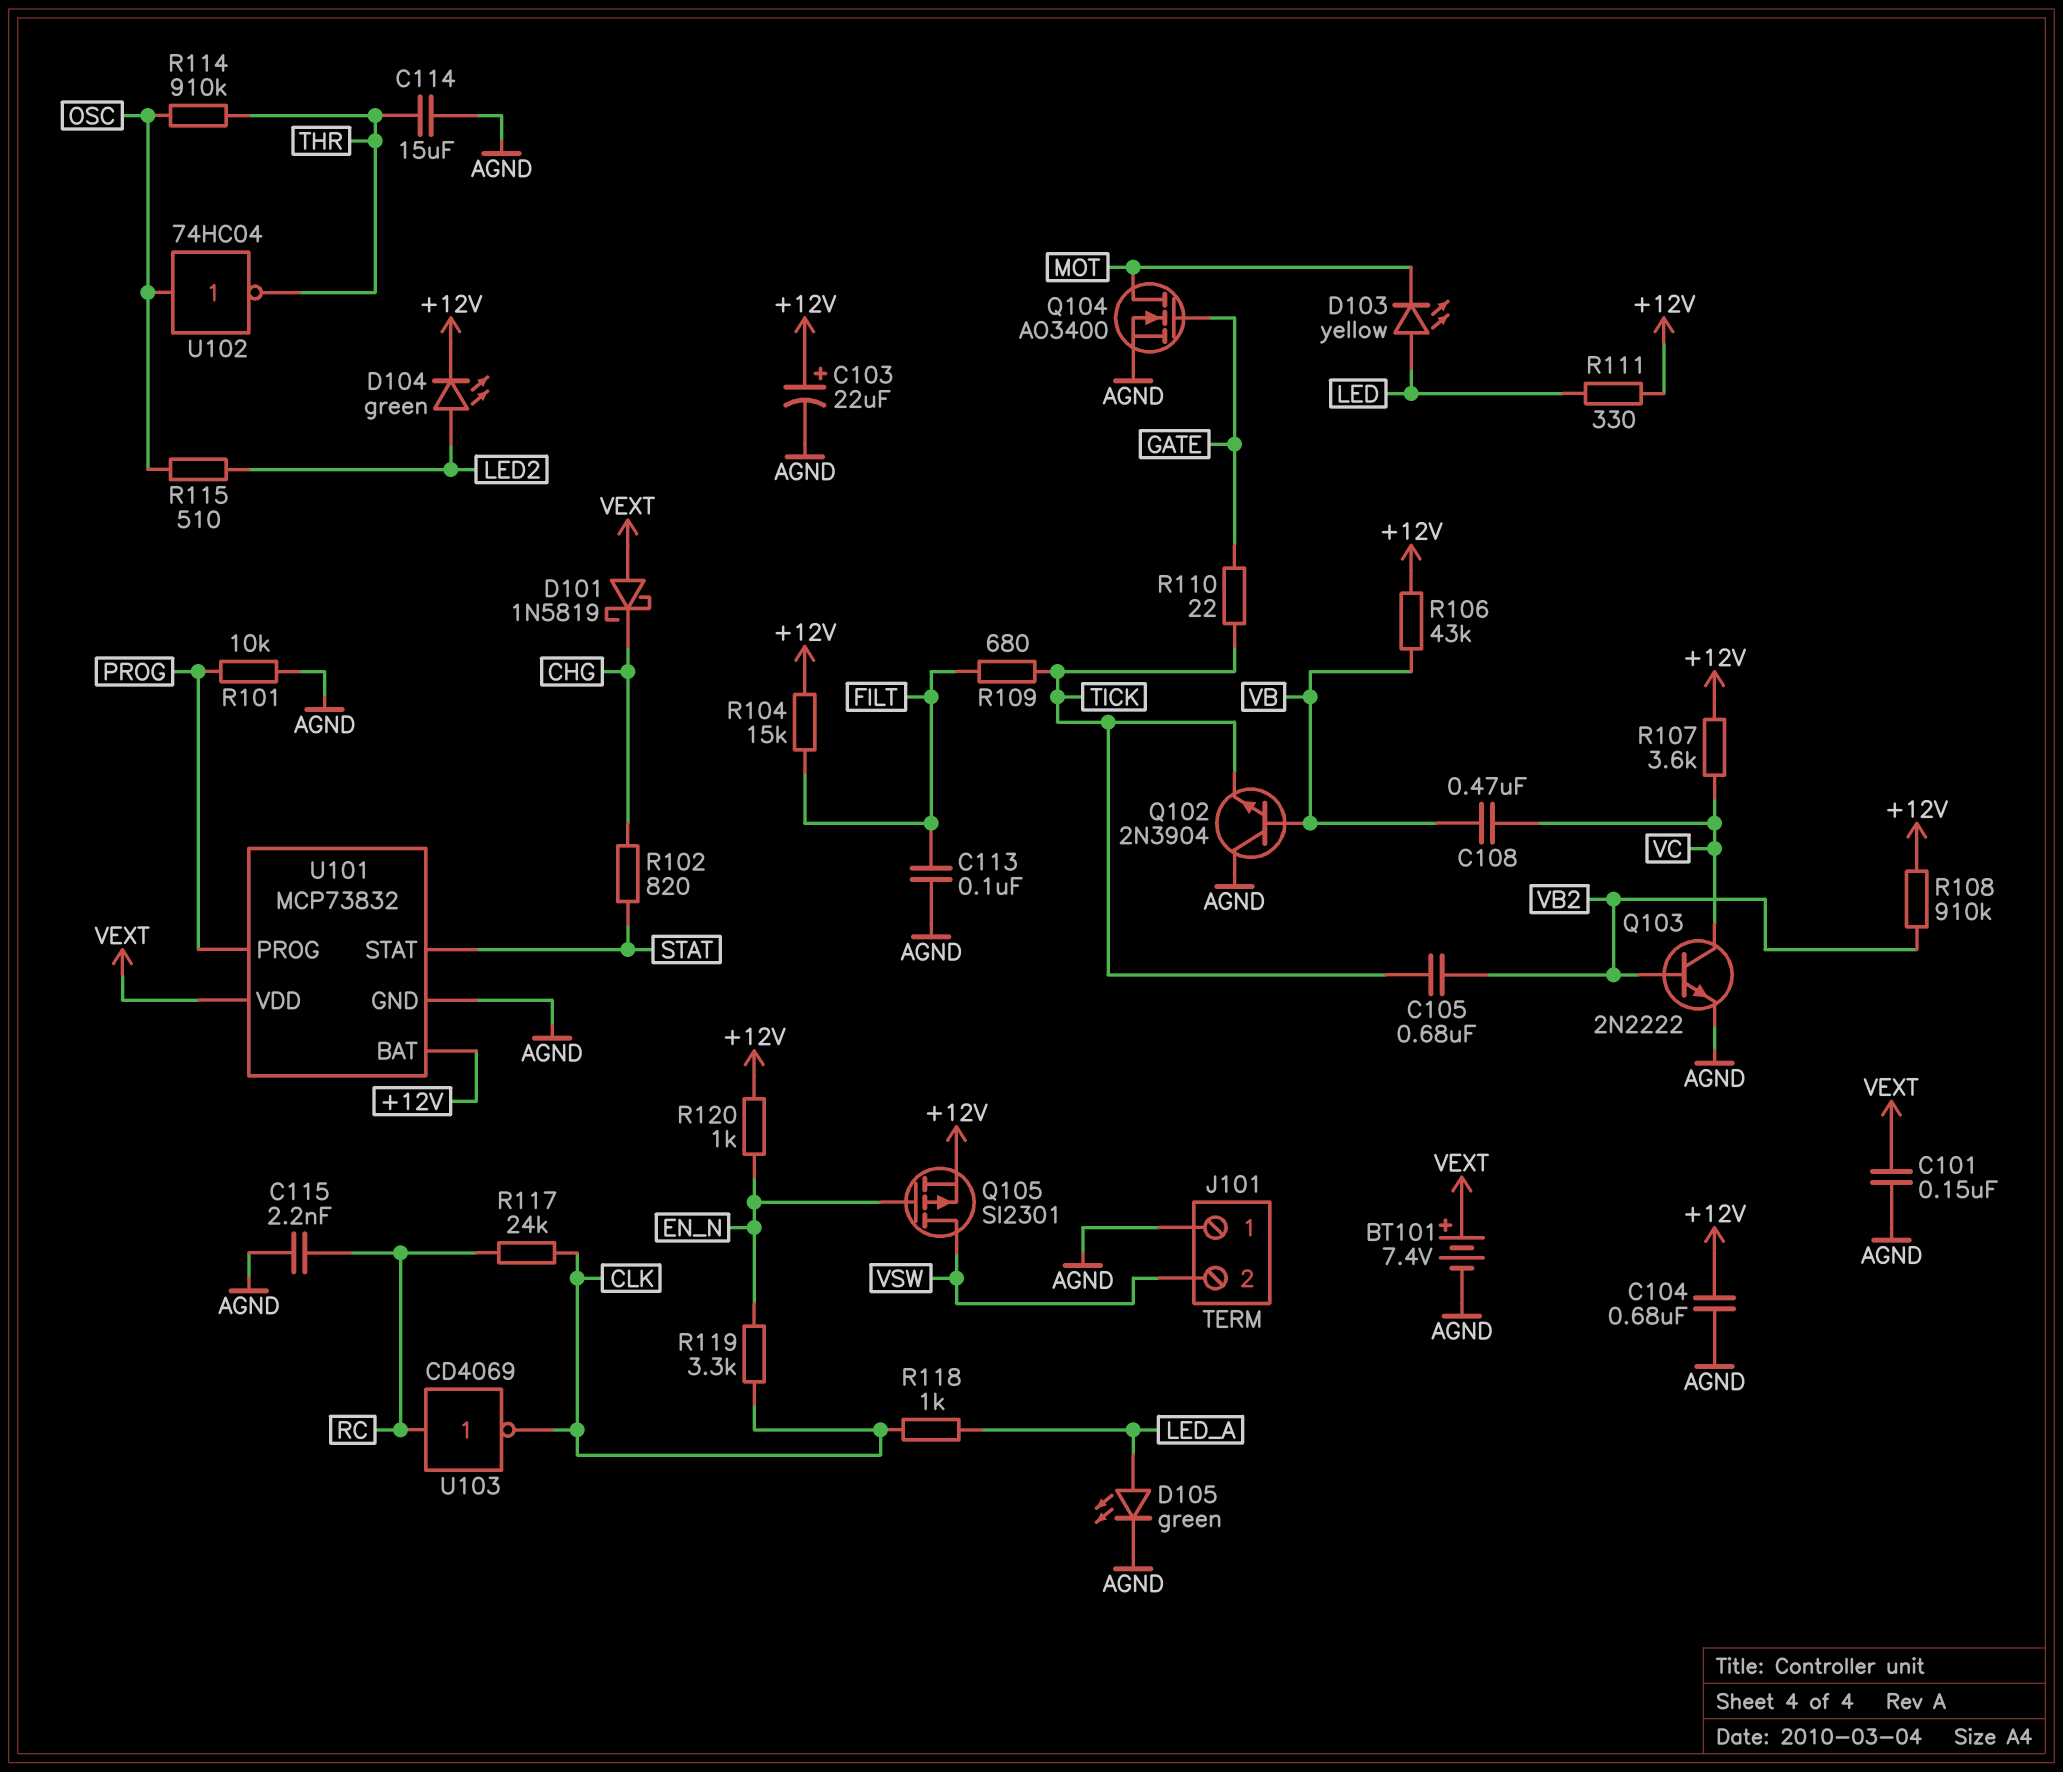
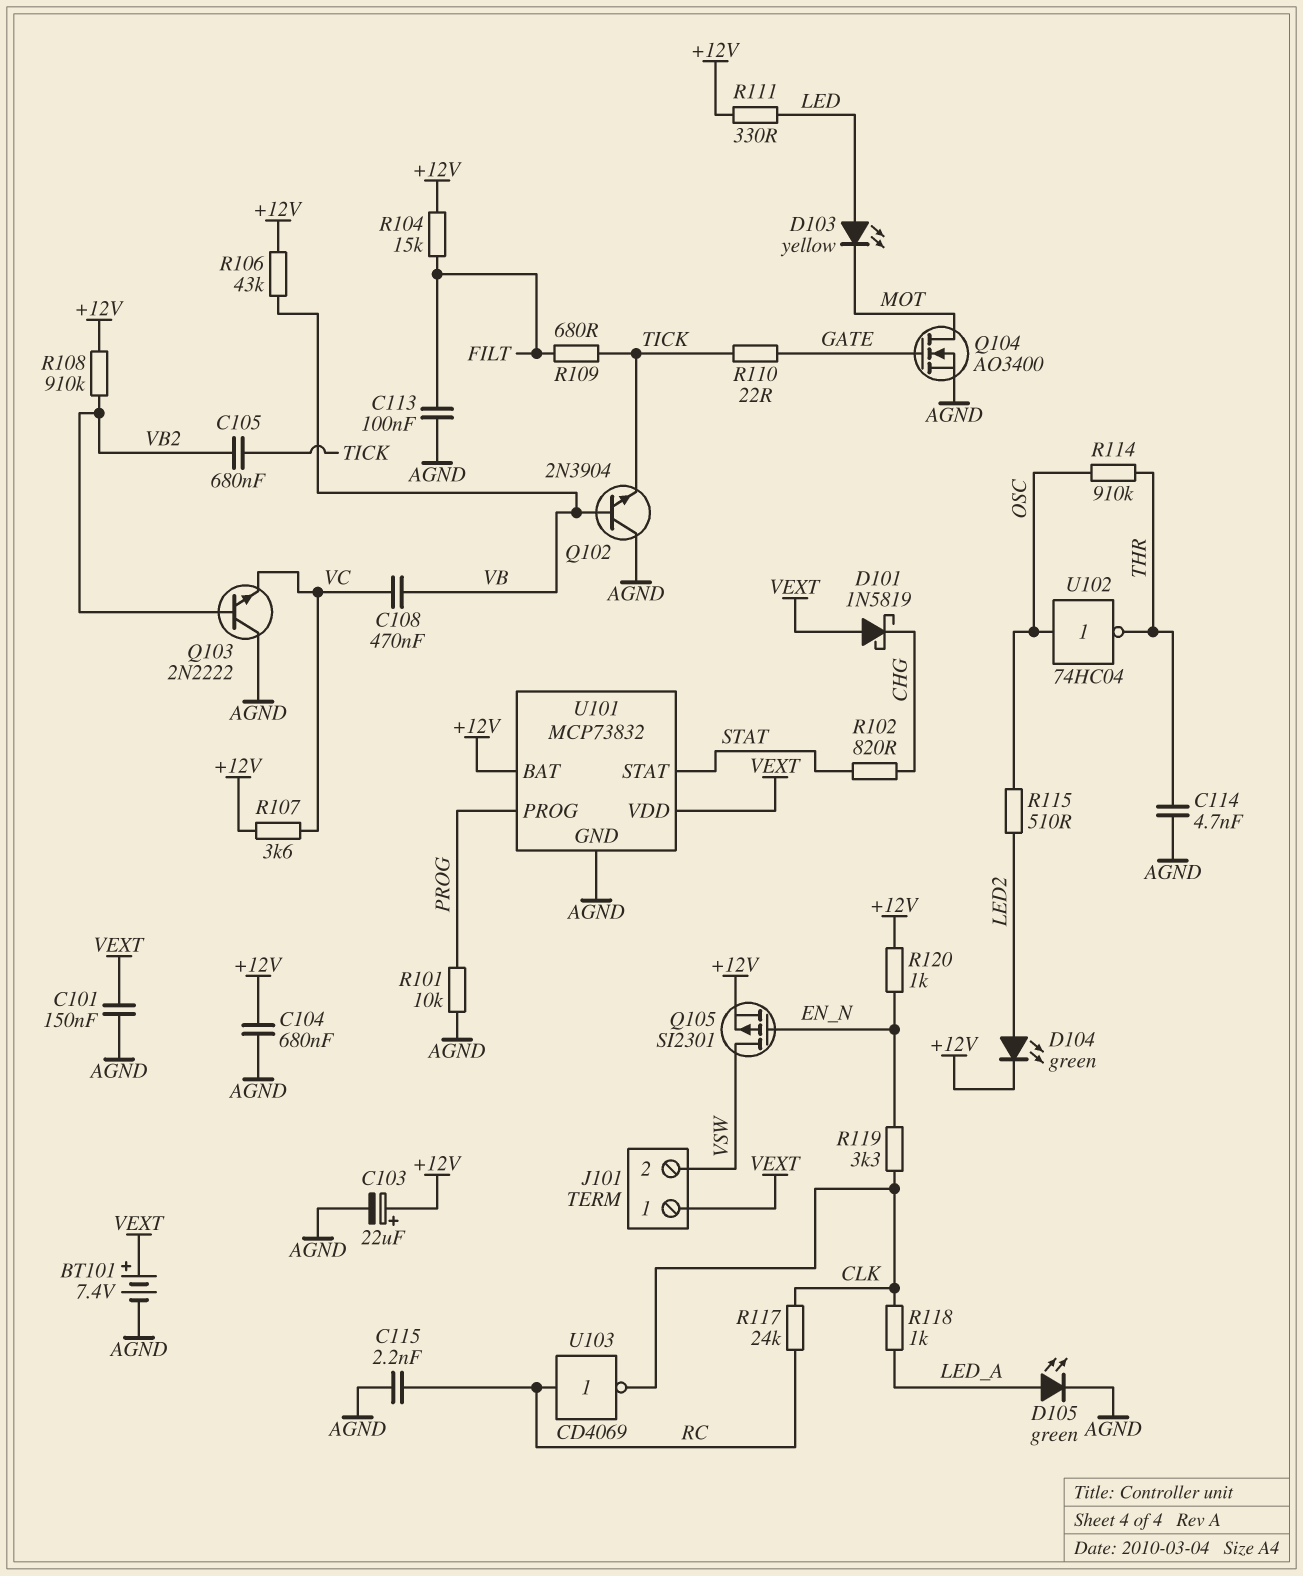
C114: 15uF (AGND, THR) -> 4.7nF (AGND, THR)
J101 pin 1: AGND -> VEXT
Q103: NPN 2N2222 (B VB2, C VC, E AGND) -> NPN 2N2222 (B VB2, C AGND, E VC)

